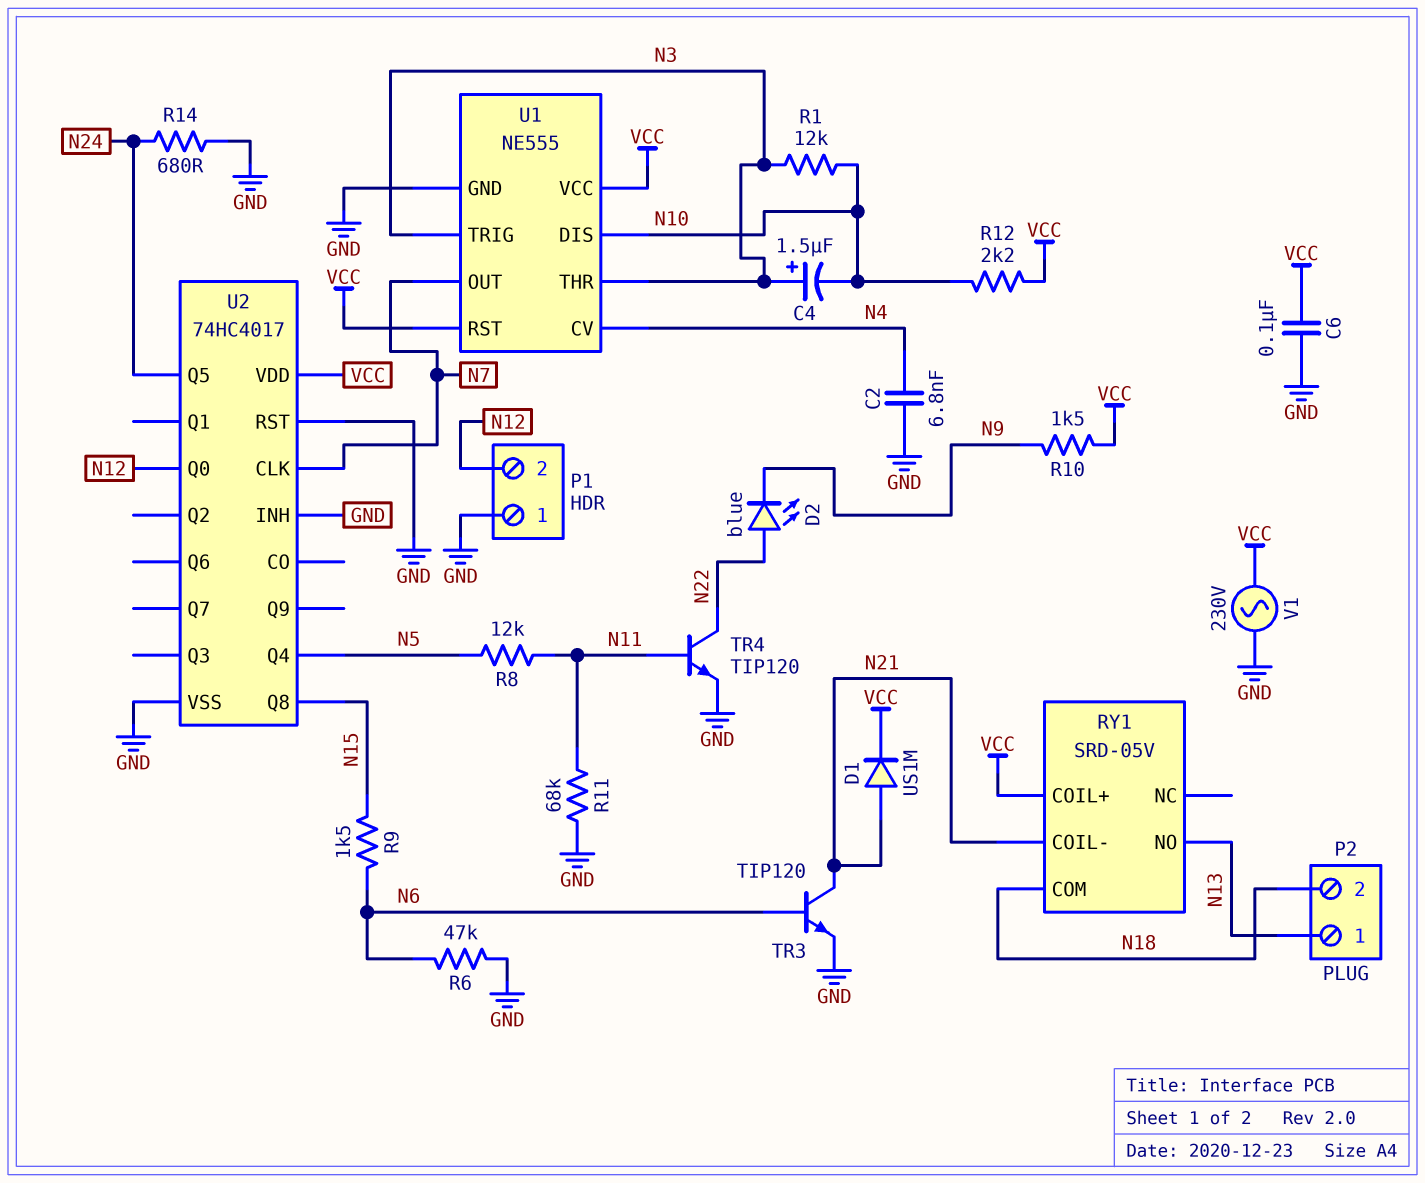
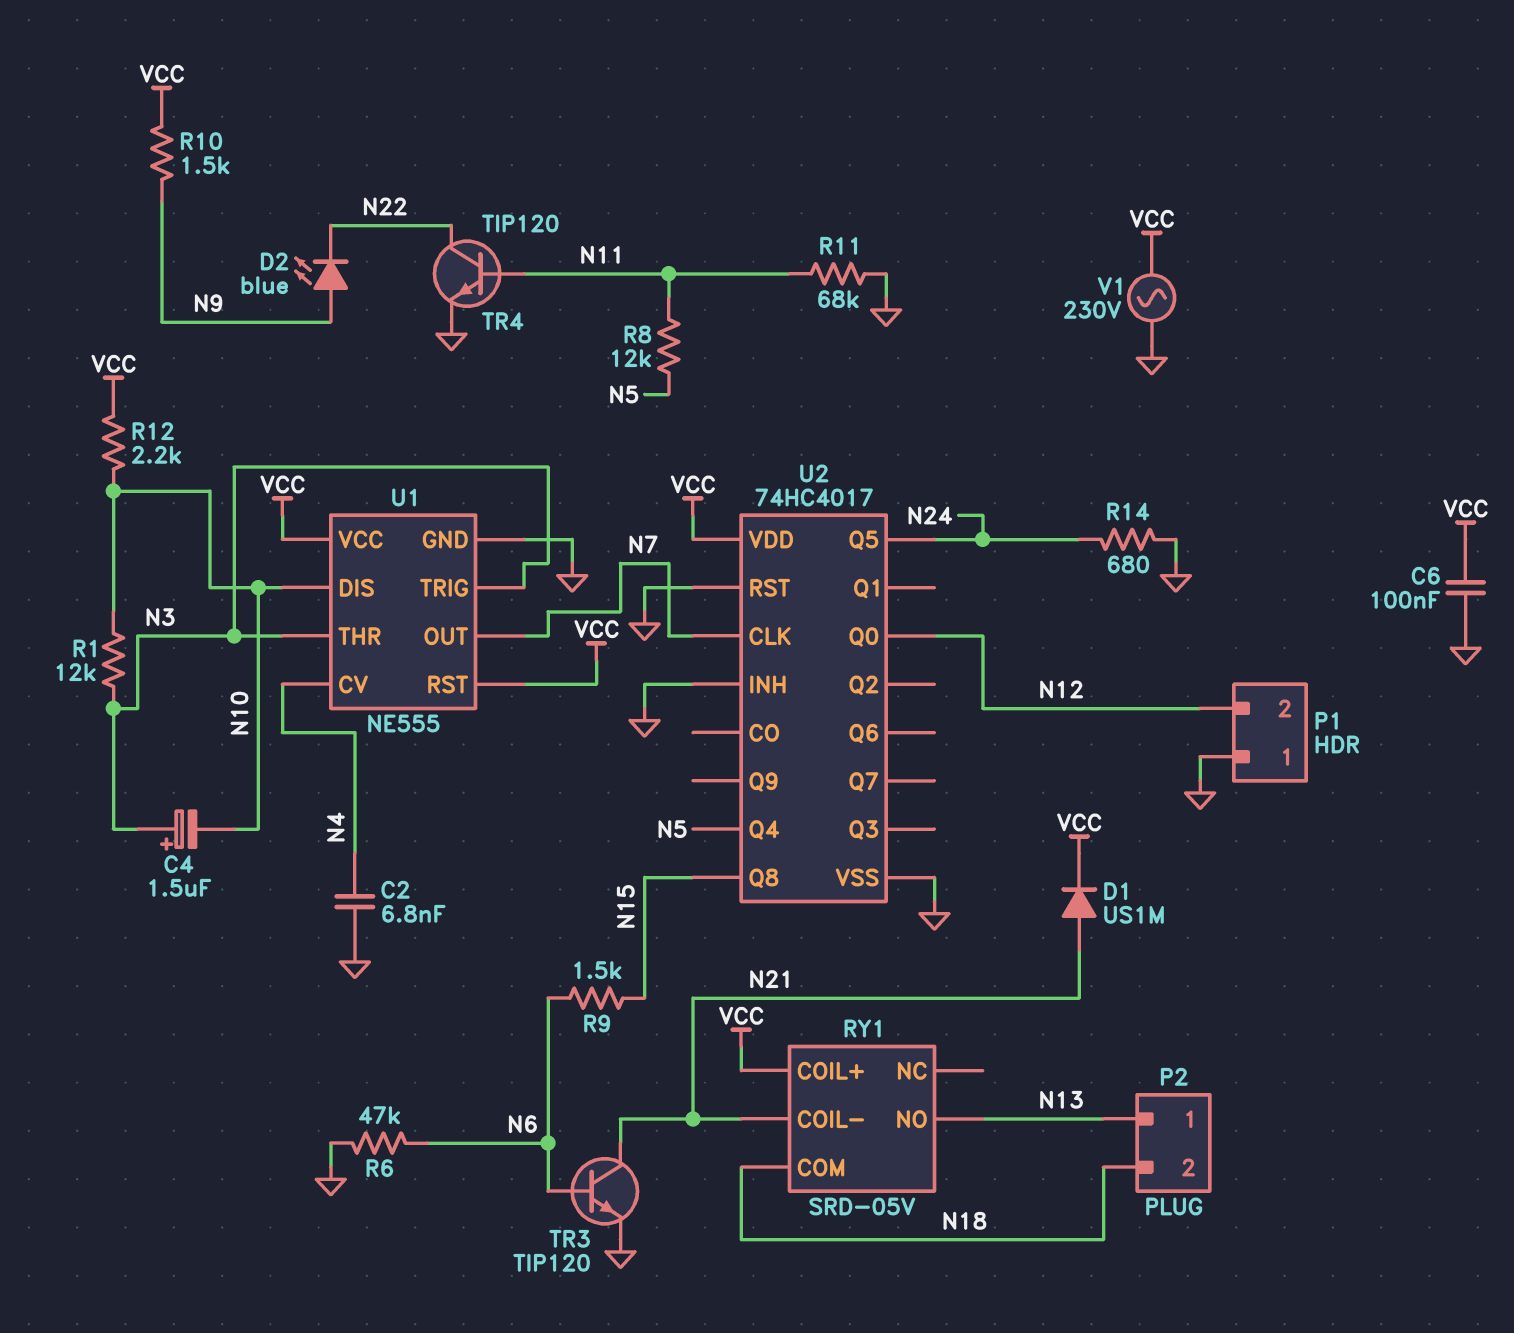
D2: LED blue (A N22, K N9) -> LED blue (A N9, K N22)

